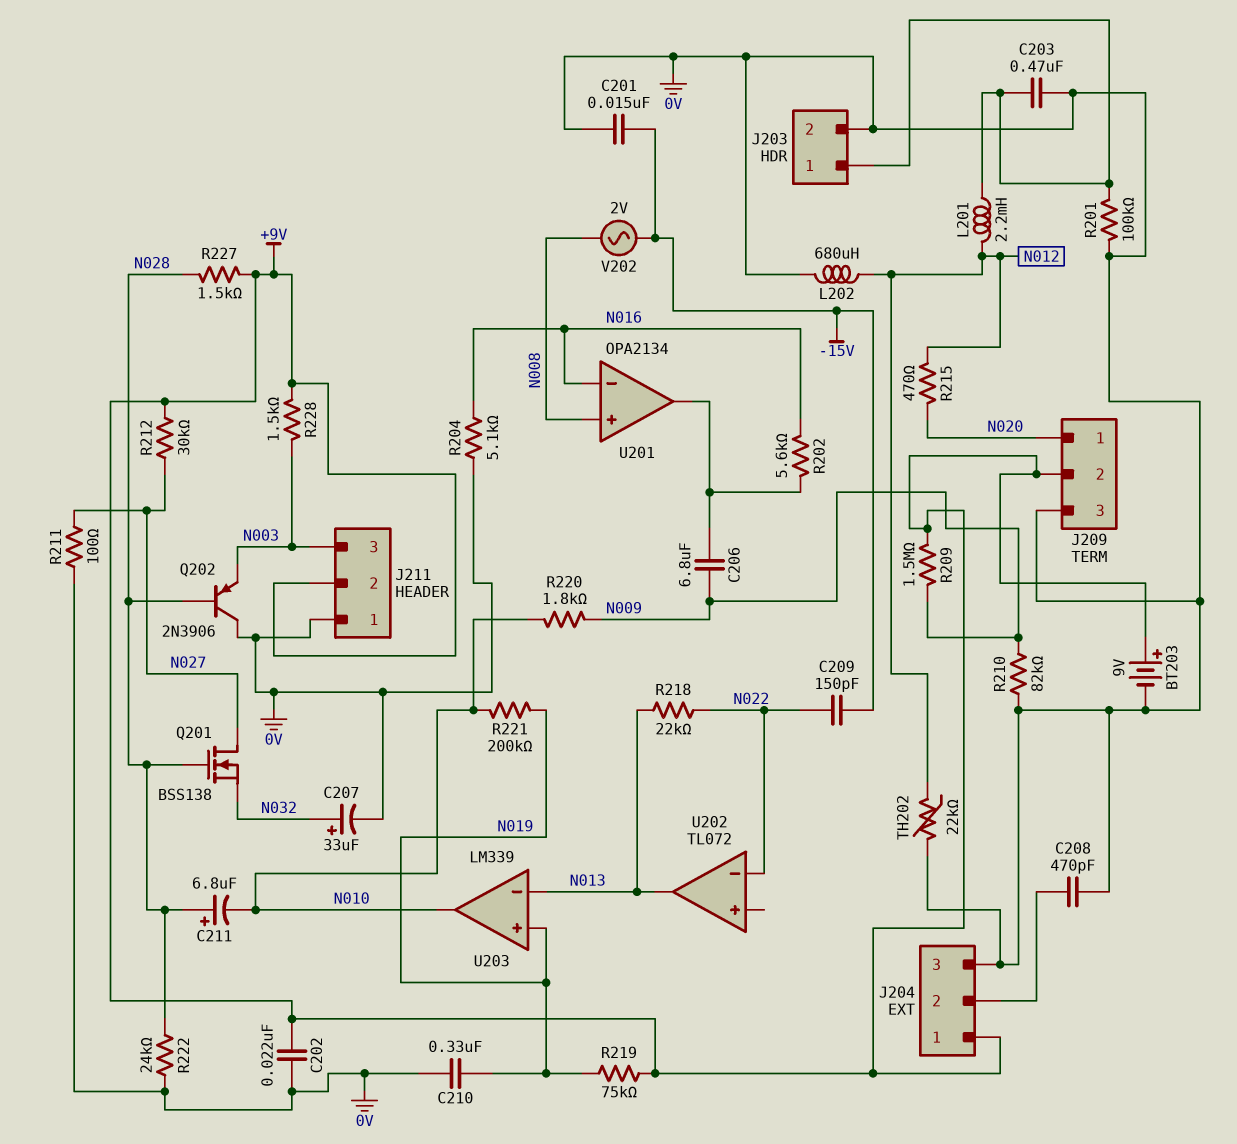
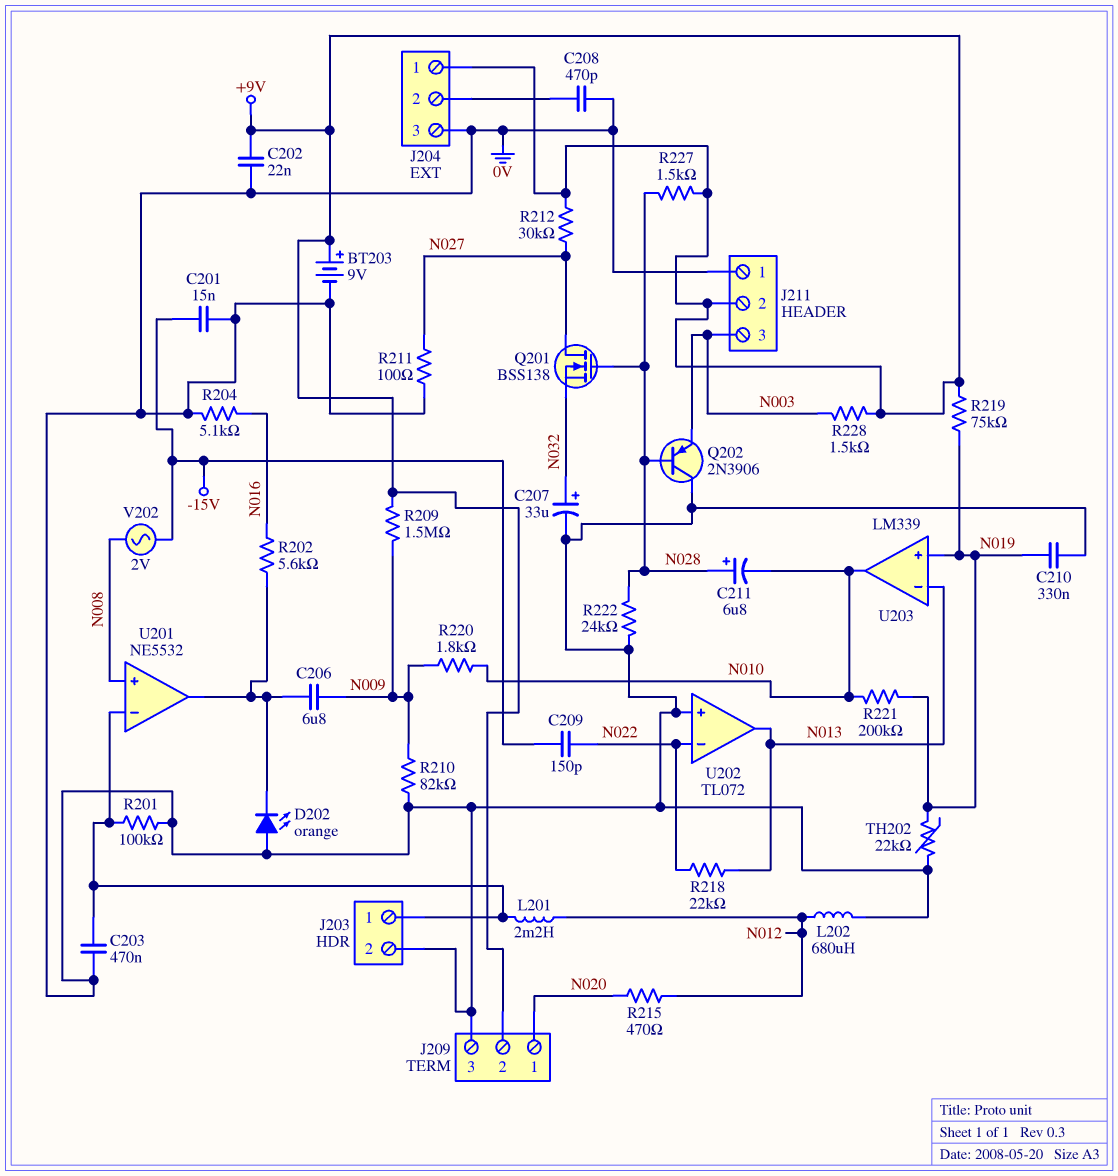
D202: none -> LED orange (A 0V, K U201/out)
TH202: 22k (0V, N012) -> 22k (0V, N019)
U201: OPA2134 -> NE5532
U201 pin in-: N016 -> J203/1
U202 pin in+: none -> 0V

